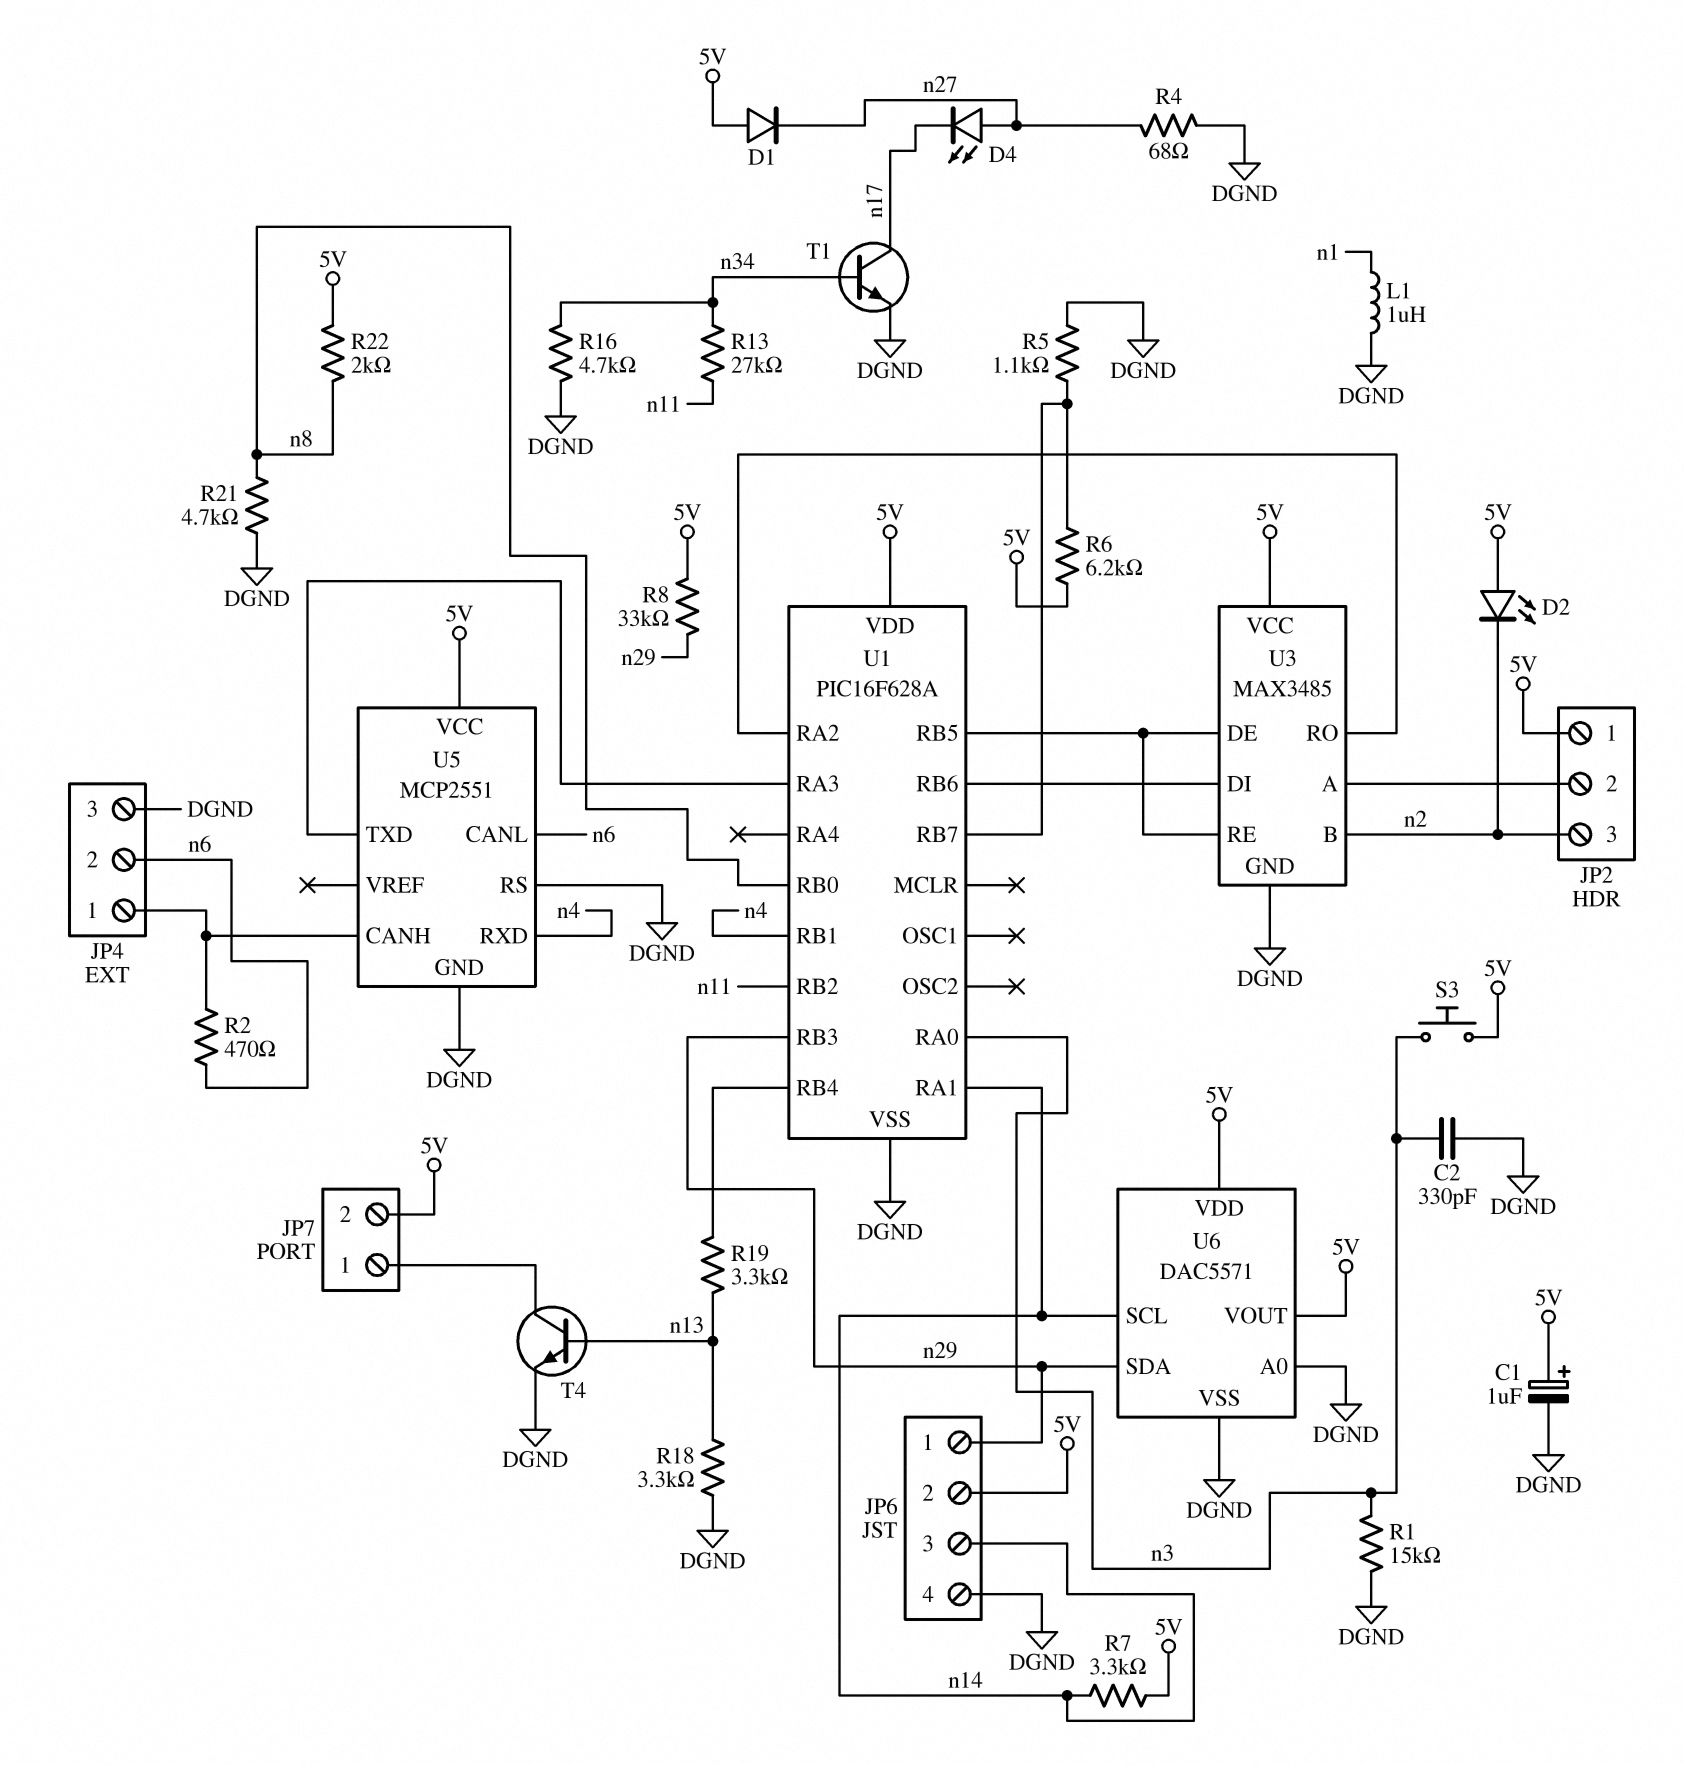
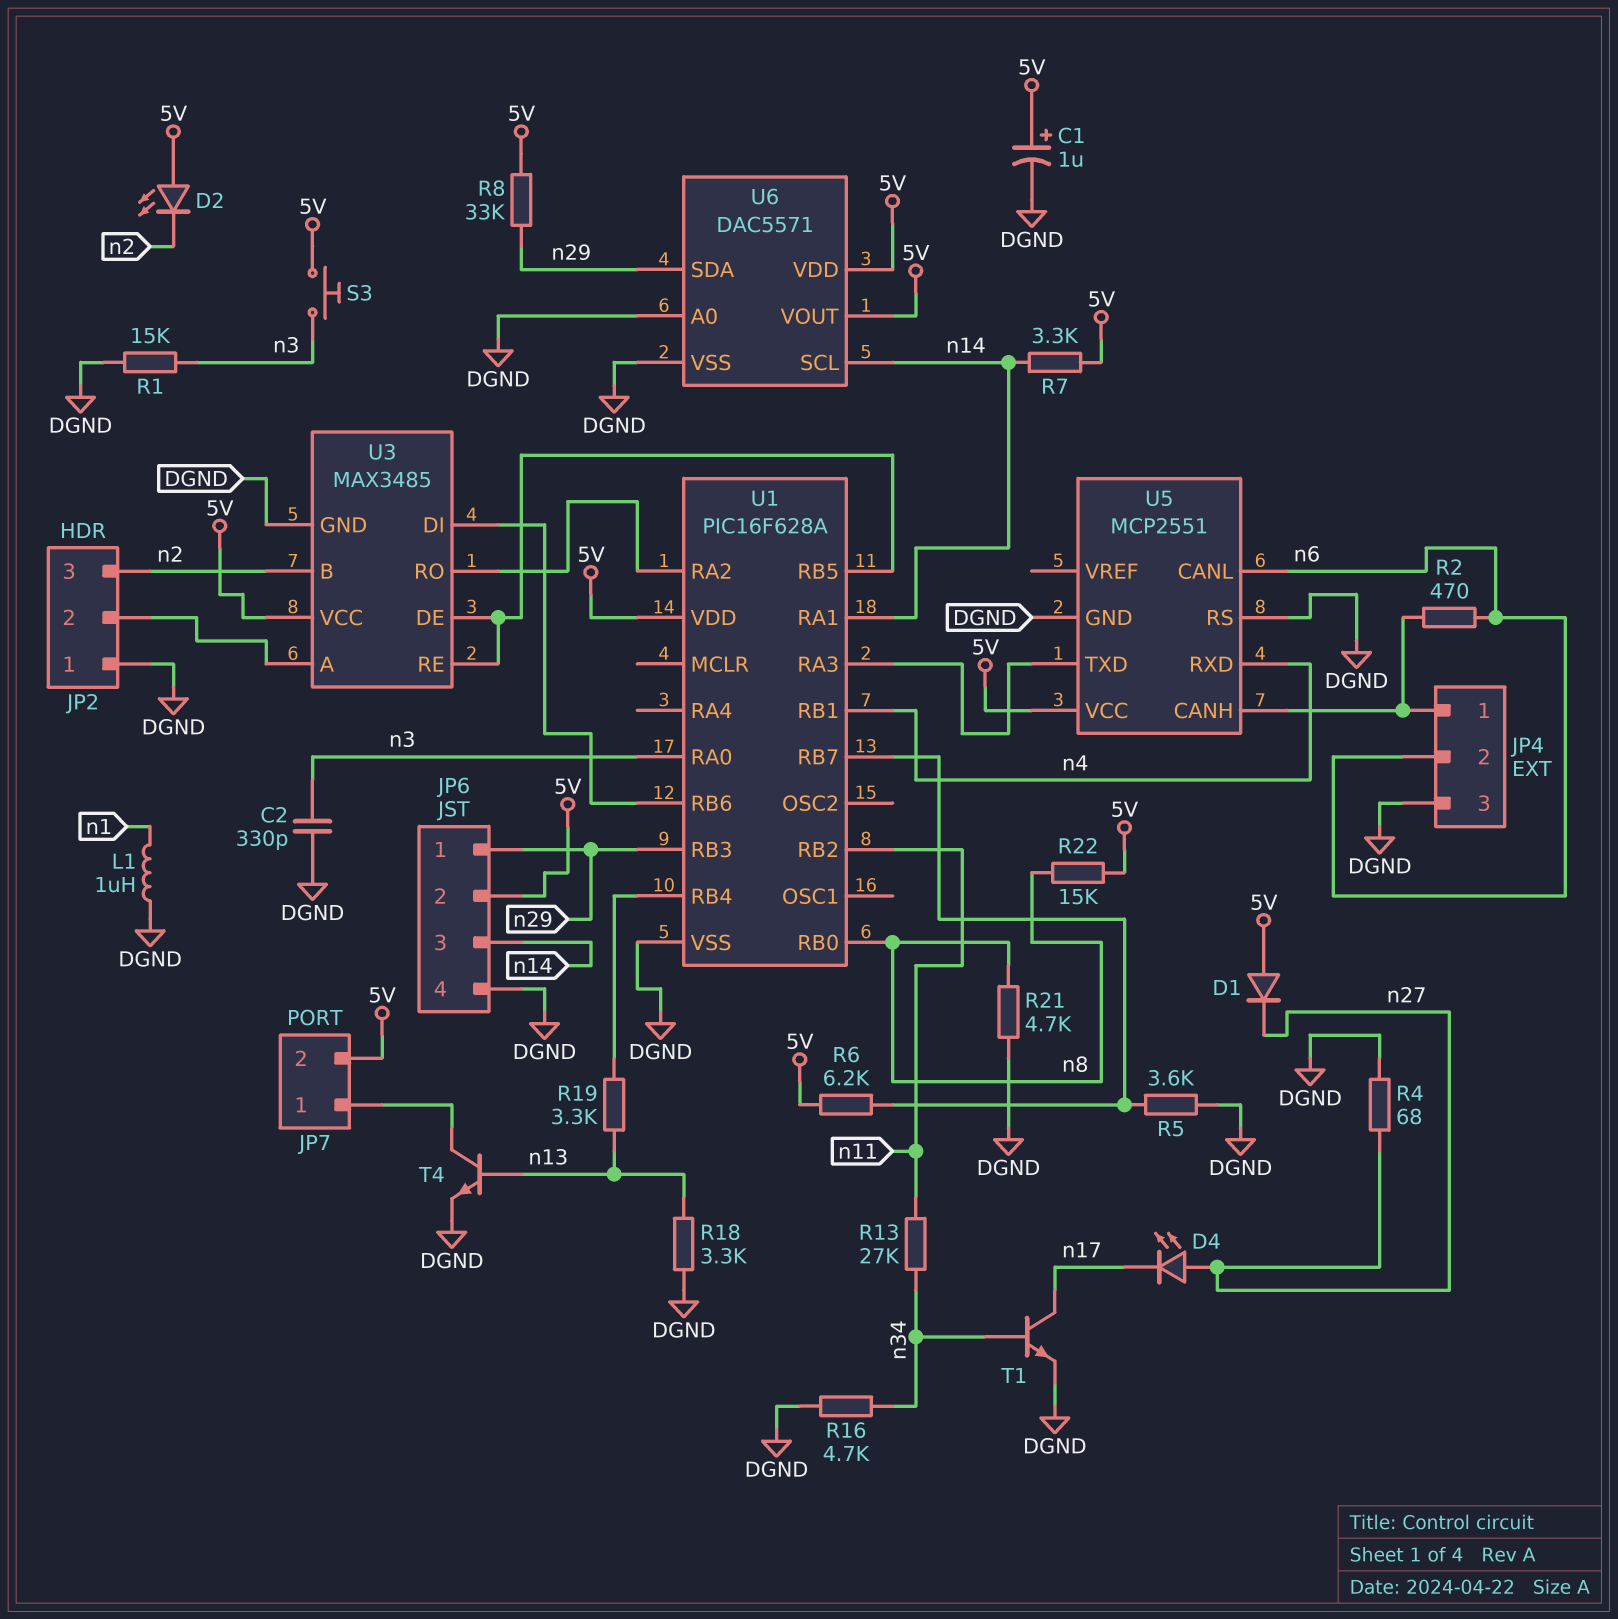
JP2 pin 1: 5V -> DGND
R5: 1.1k (DGND, U1/RB7) -> 3.6k (DGND, U1/RB7)
R22: 2k (5V, n8) -> 15k (5V, n8)

